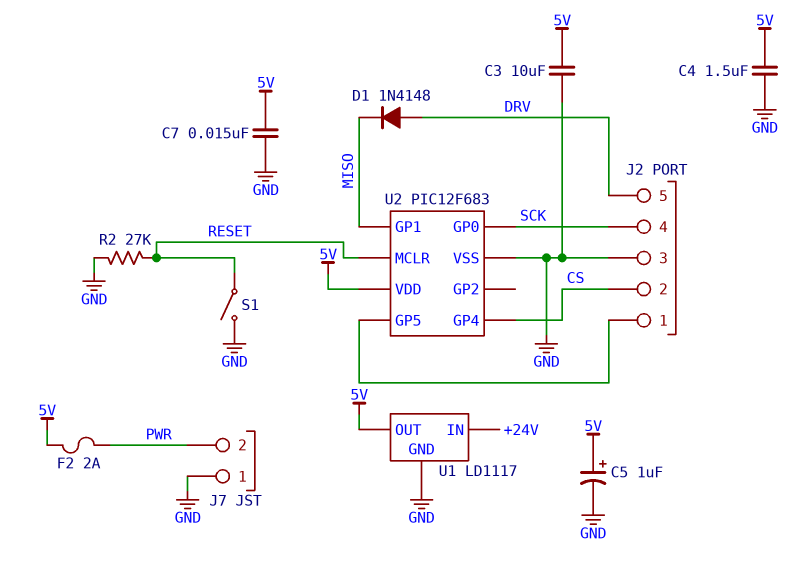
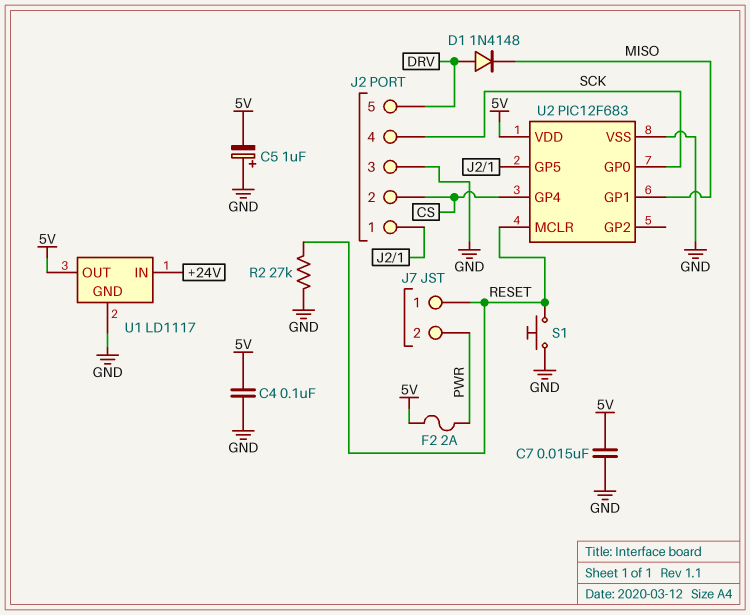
C3: 10uF (5V, GND) -> none
C4: 1.5uF (5V, GND) -> 100nF (5V, GND)
C5: 1uF (plus 5V, minus GND) -> 1uF (plus GND, minus 5V)
J7 pin 1: GND -> RESET
S1: switch (GND, RESET) -> button (GND, RESET)

